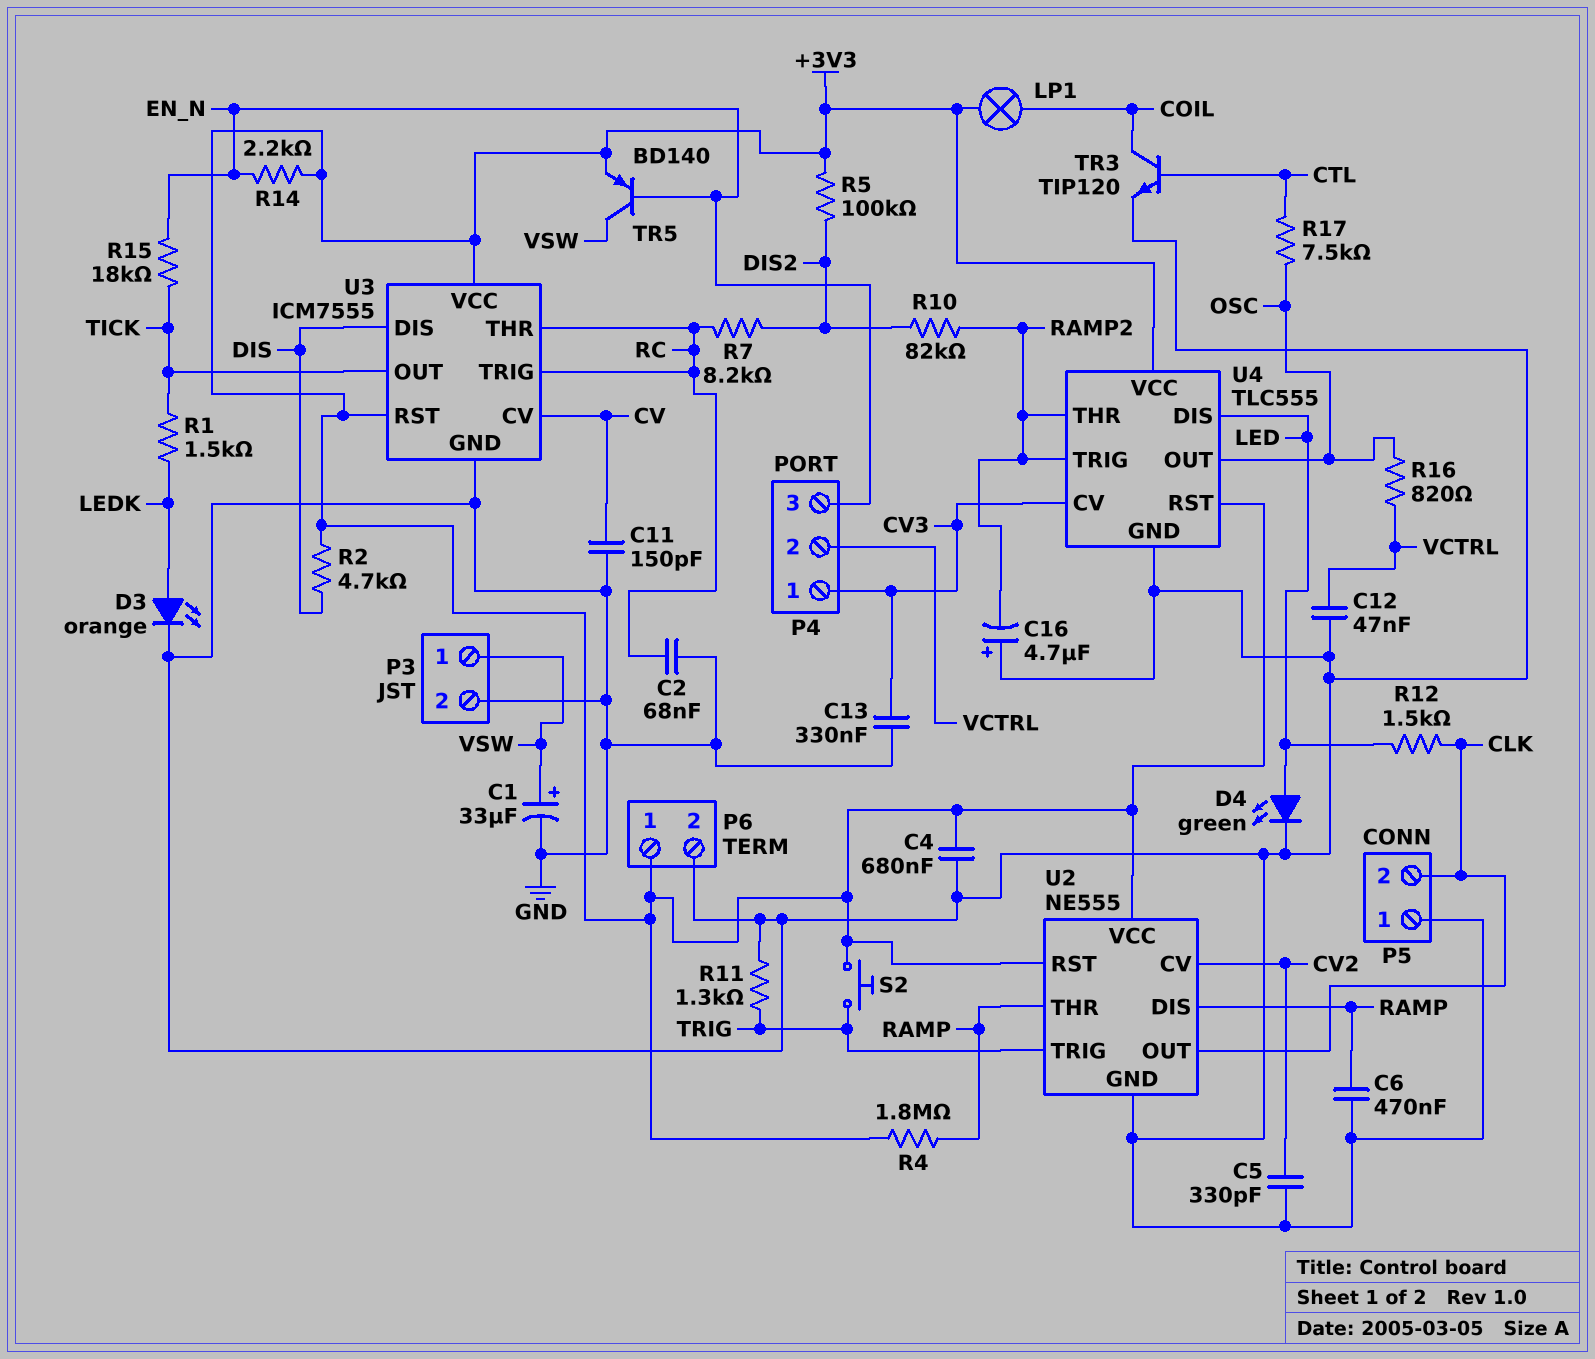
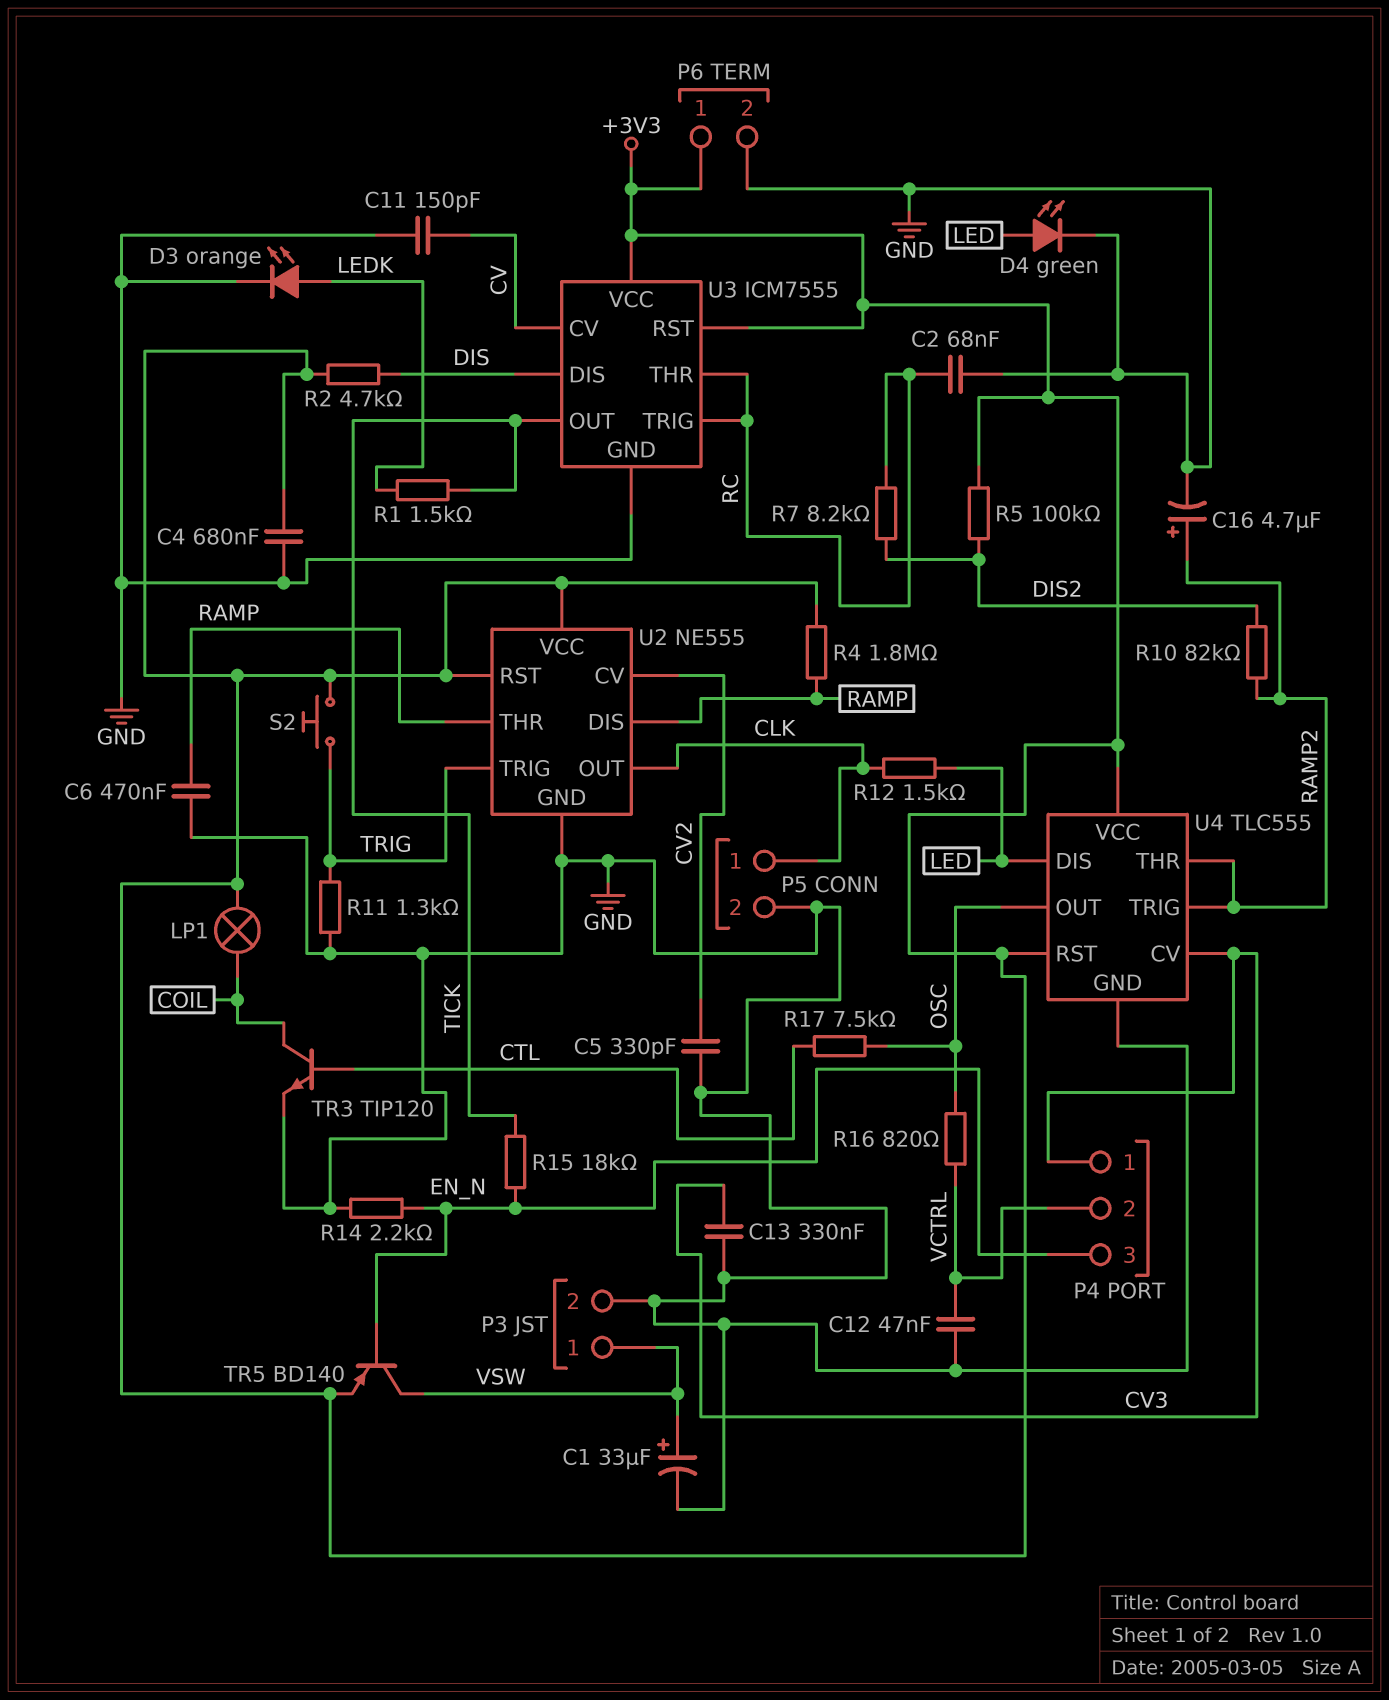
C16: 4.7uF (plus GND, minus RAMP2) -> 4.7uF (plus RAMP2, minus GND)
P5 pin 1: GND -> CLK
P5 pin 2: CLK -> GND
R14: 2.2k (+3V3, EN_N) -> 2.2k (EN_N, GND)

